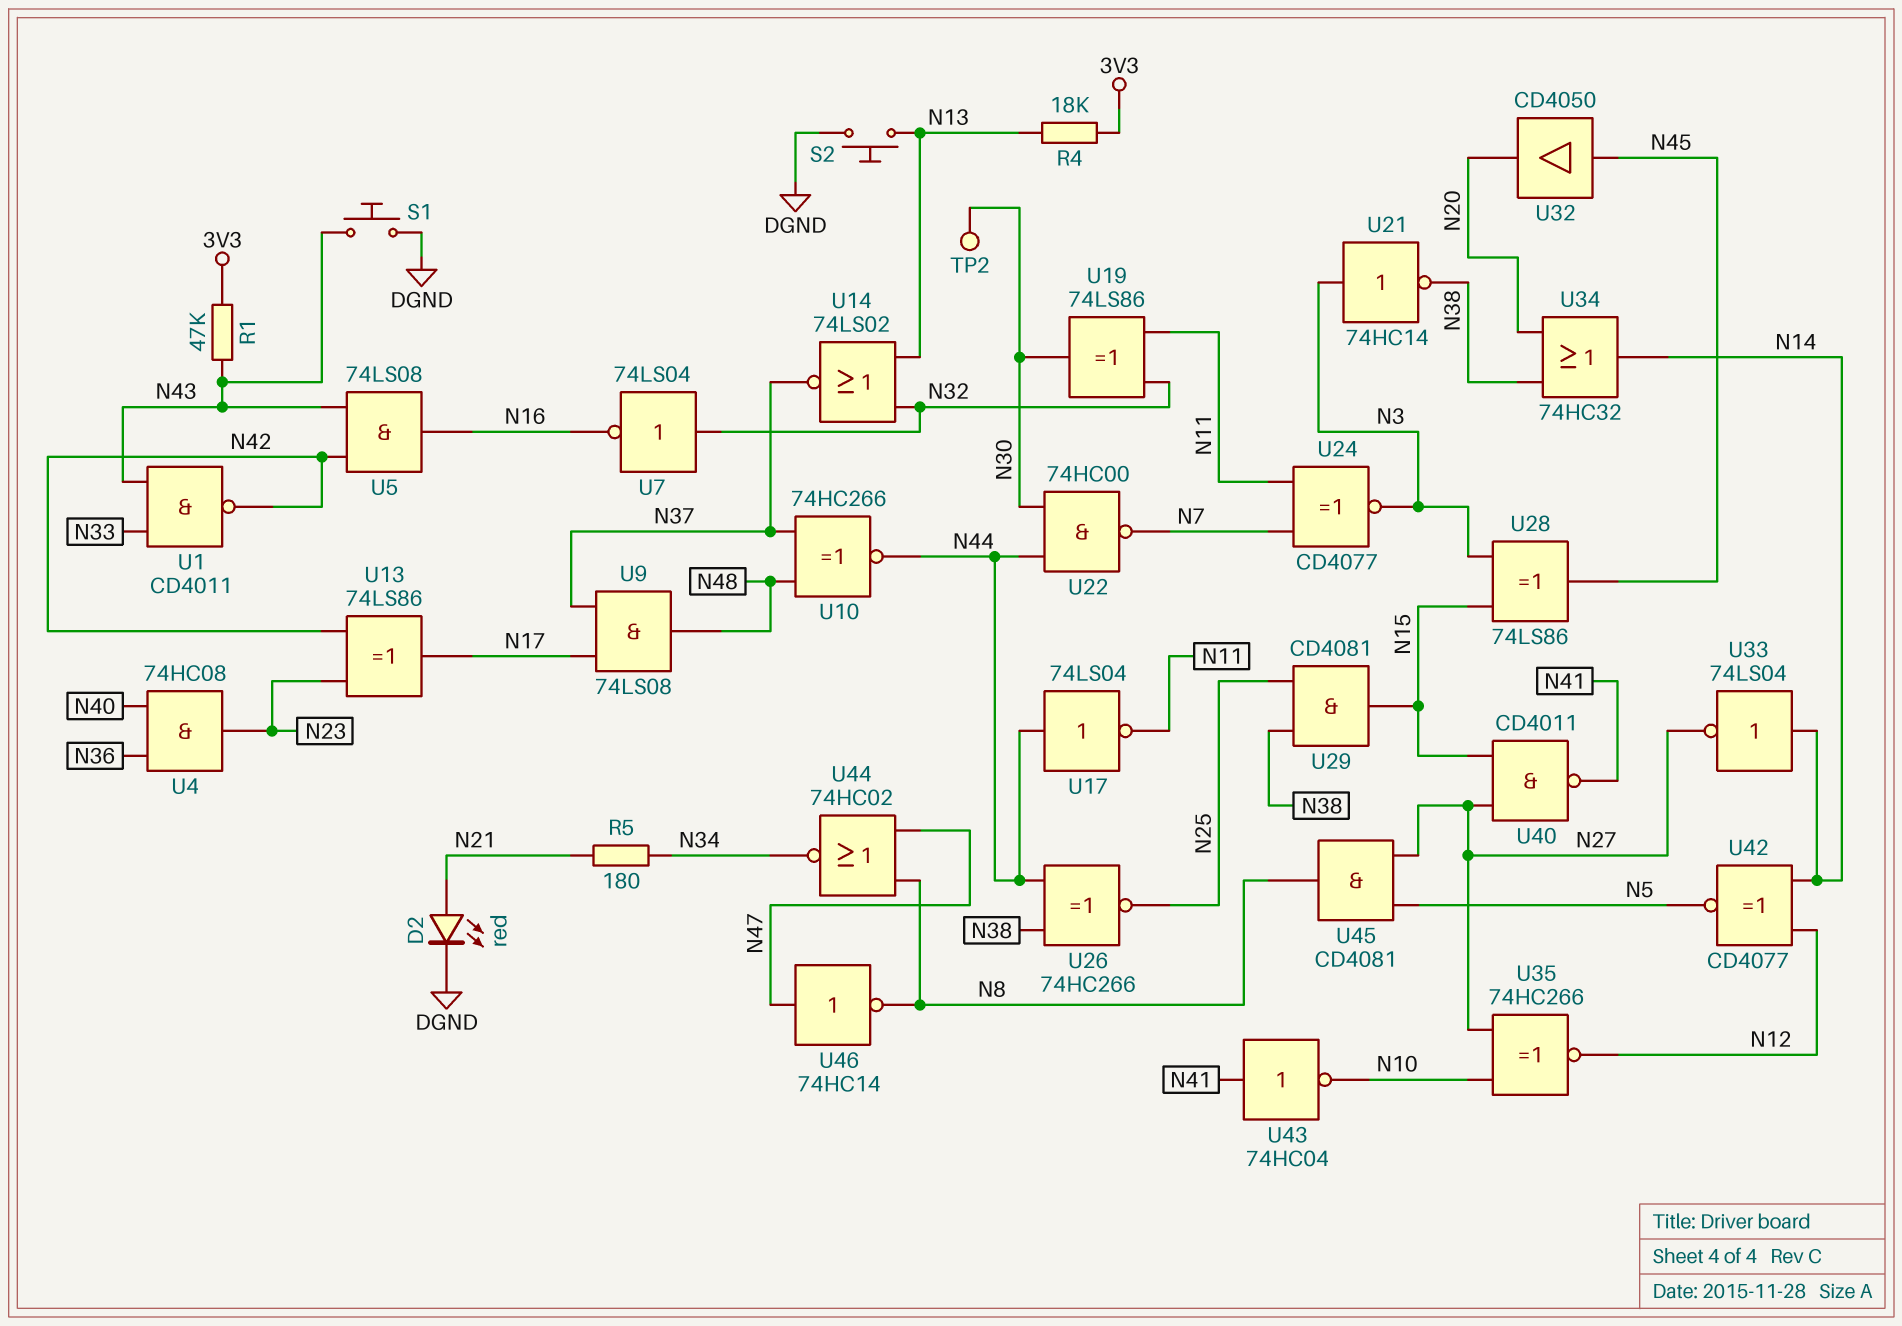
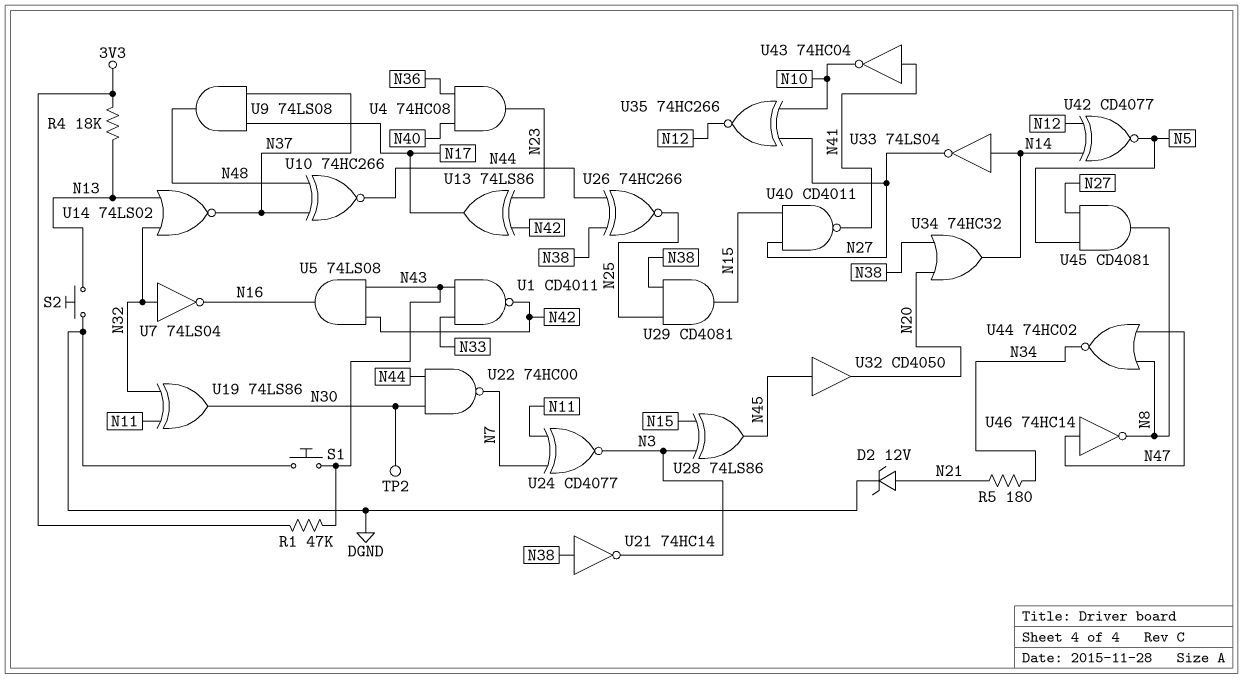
D2: LED red (A N21, K DGND) -> zener 12V (A N21, K DGND)
U17: NOT 74LS04 (in N44, out N11) -> none
U21: NOT 74HC14 (in N3, out N38) -> NOT 74HC14 (in N38, out N3)

